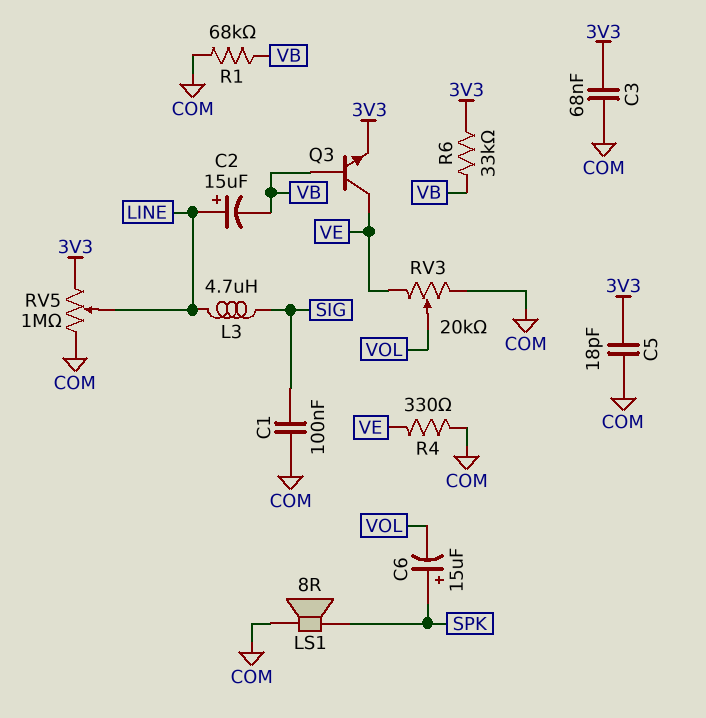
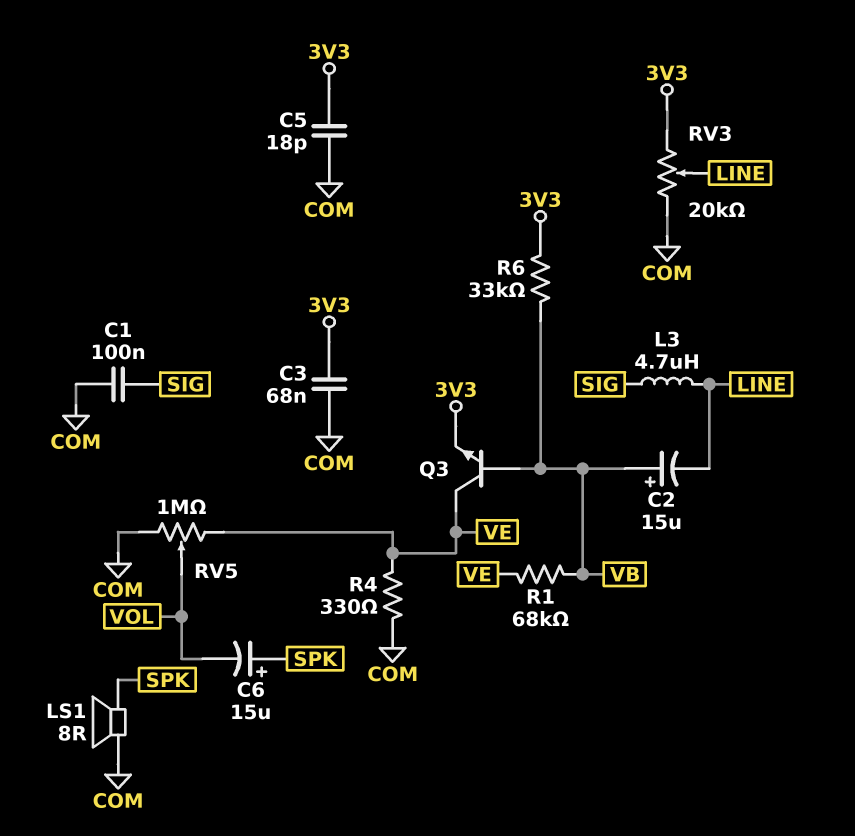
C2: 15uF (plus LINE, minus VB) -> 15uF (plus VB, minus LINE)
R1: 68k (COM, VB) -> 68k (VB, VE)
RV3: 20k (COM, VE, wiper VOL) -> 20k (3V3, COM, wiper LINE)
RV5: 1M (3V3, COM, wiper LINE) -> 1M (COM, VE, wiper VOL)

